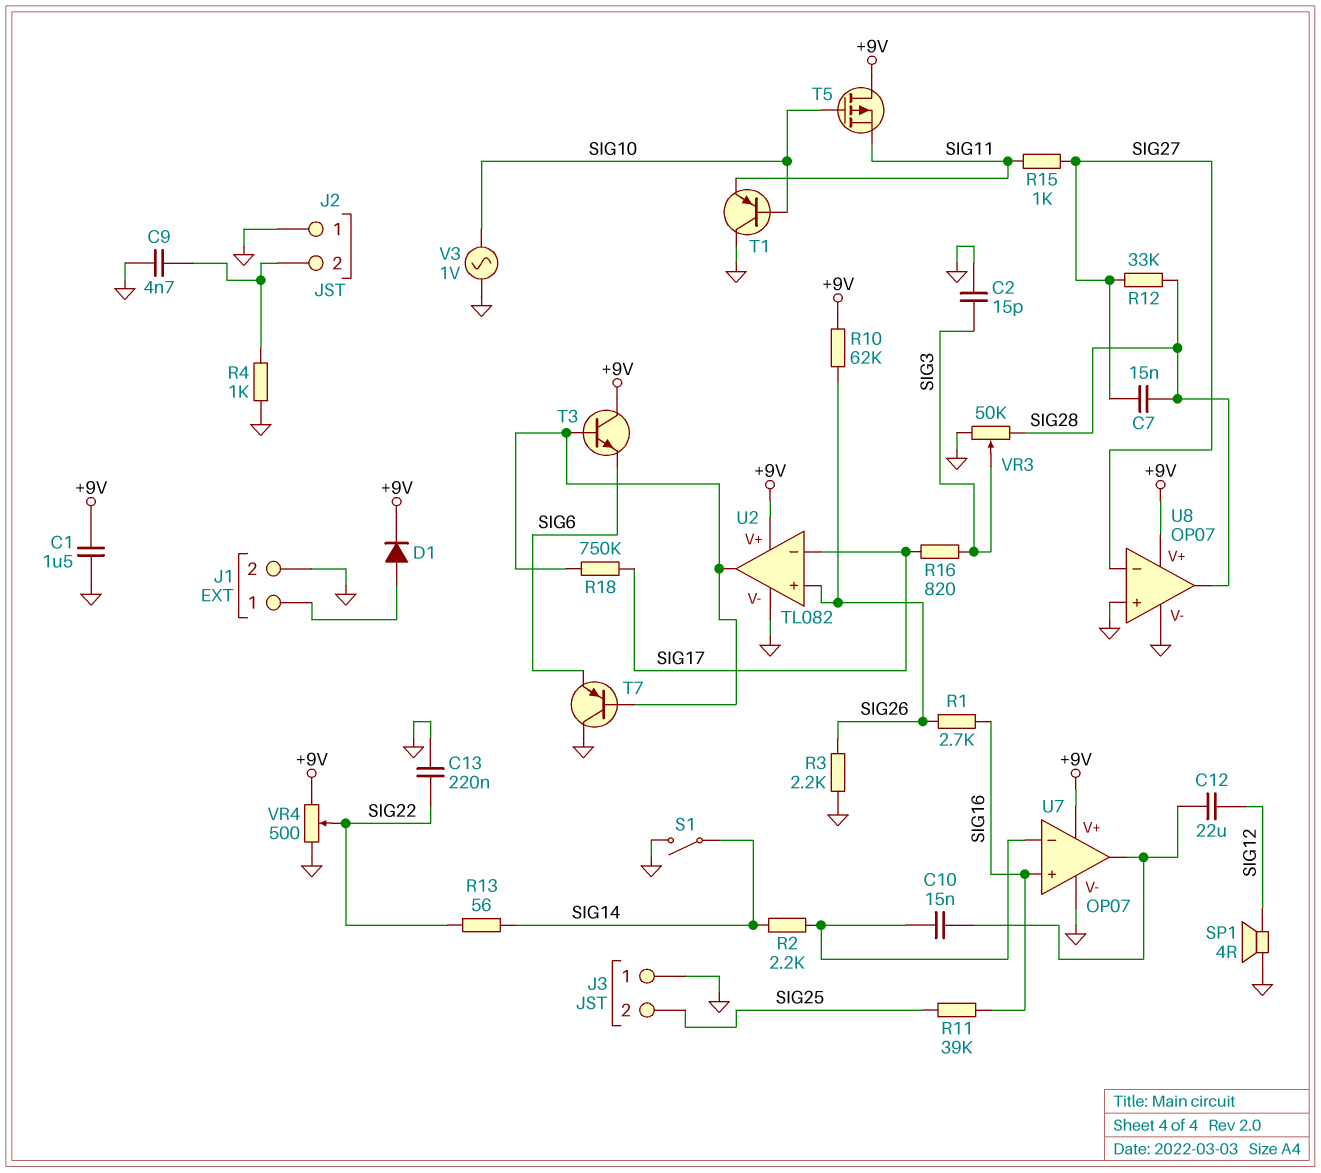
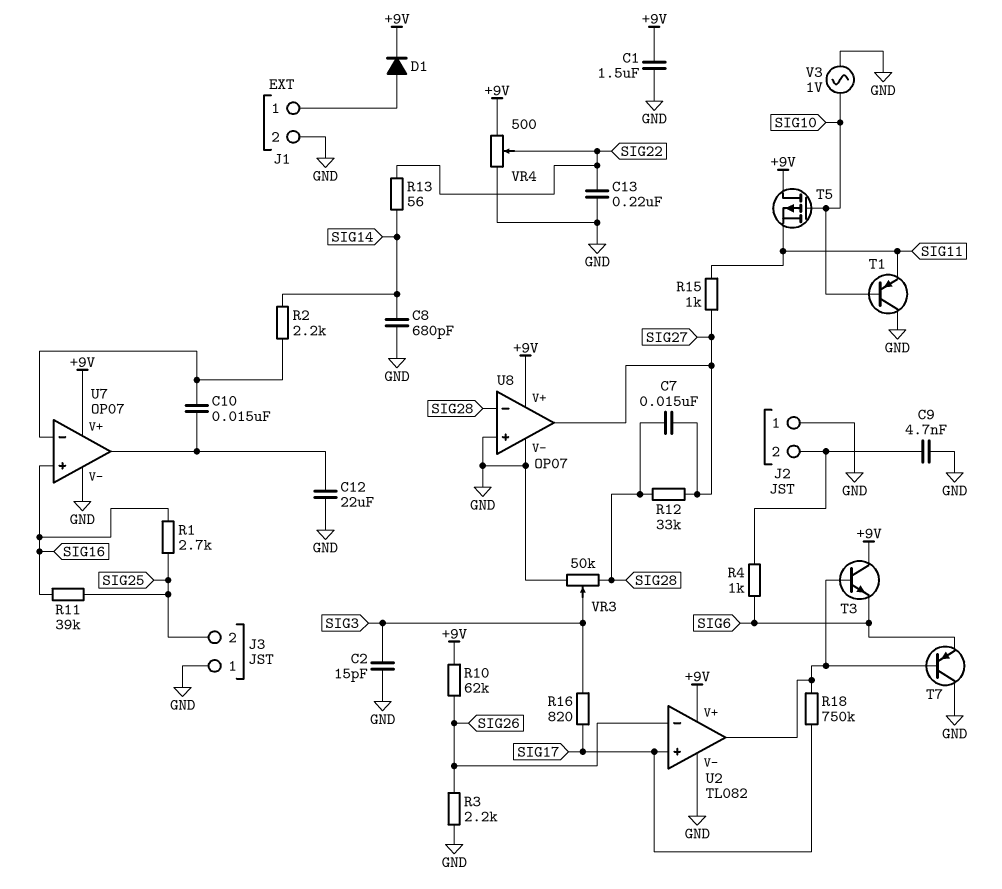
C8: none -> 680pF (GND, SIG14)
C12: 22uF (SIG12, U7/out) -> 22uF (GND, U7/out)
R1: 2.7k (SIG16, SIG26) -> 2.7k (SIG16, SIG25)
R4: 1k (GND, J2/2) -> 1k (J2/2, SIG6)
S1: switch (GND, SIG14) -> none
SP1: speaker 4R (GND, SIG12) -> none
U2 pin in+: SIG26 -> SIG17
U2 pin in-: SIG17 -> SIG26
U8 pin in-: SIG27 -> SIG28
U8 pin out: SIG28 -> SIG27

